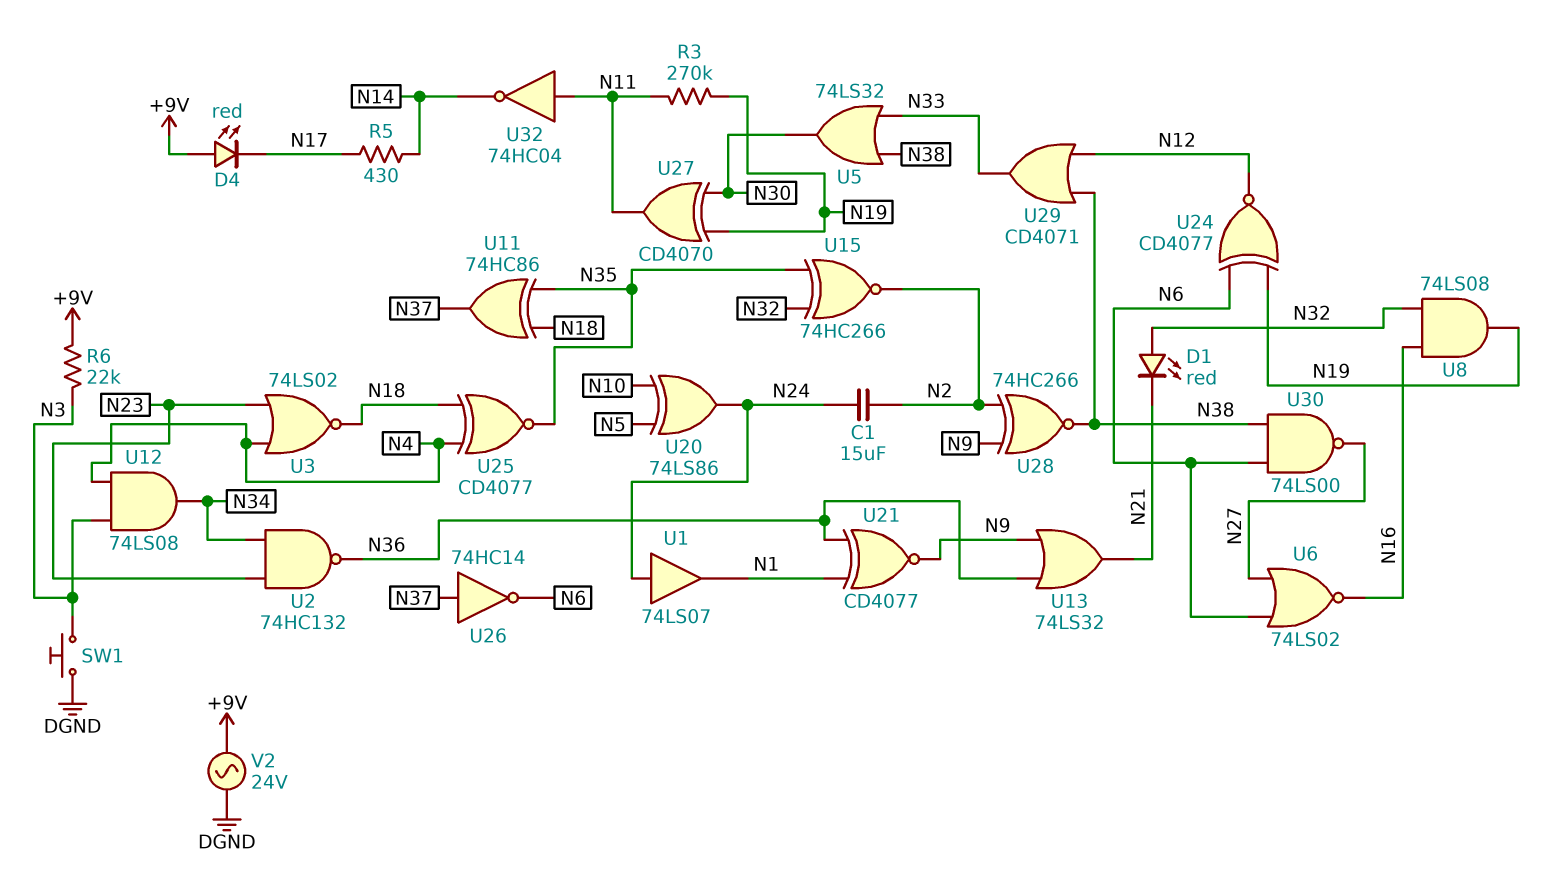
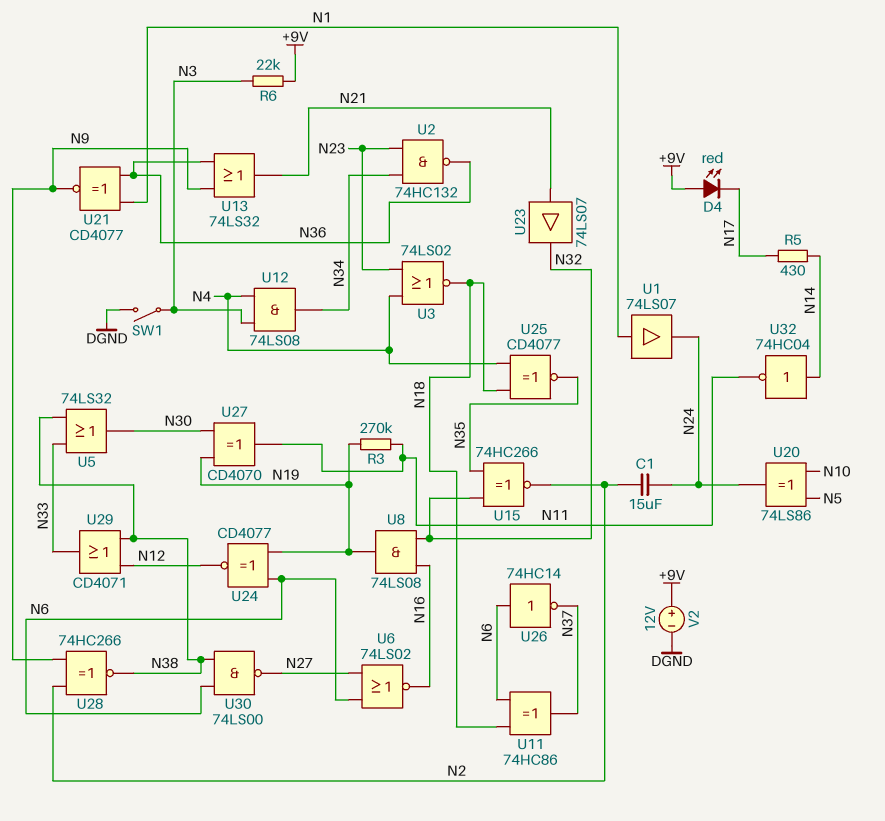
D1: LED red (A N32, K N21) -> none
SW1: button (DGND, N3) -> switch (DGND, N3)
U1: buffer 74LS07 (in N24, out N1) -> buffer 74LS07 (in N1, out N24)
U11: XOR 74HC86 (in N18, in N35, out N37) -> XOR 74HC86 (in N6, in N18, out N37)
U23: none -> buffer 74LS07 (in N21, out N32)
U26: NOT 74HC14 (in N37, out N6) -> NOT 74HC14 (in N6, out N37)
U32: NOT 74HC04 (in N11, out N14) -> NOT 74HC04 (in N14, out N11)
V2: AC 24V (+9V, DGND) -> 12V (plus +9V, minus DGND)

